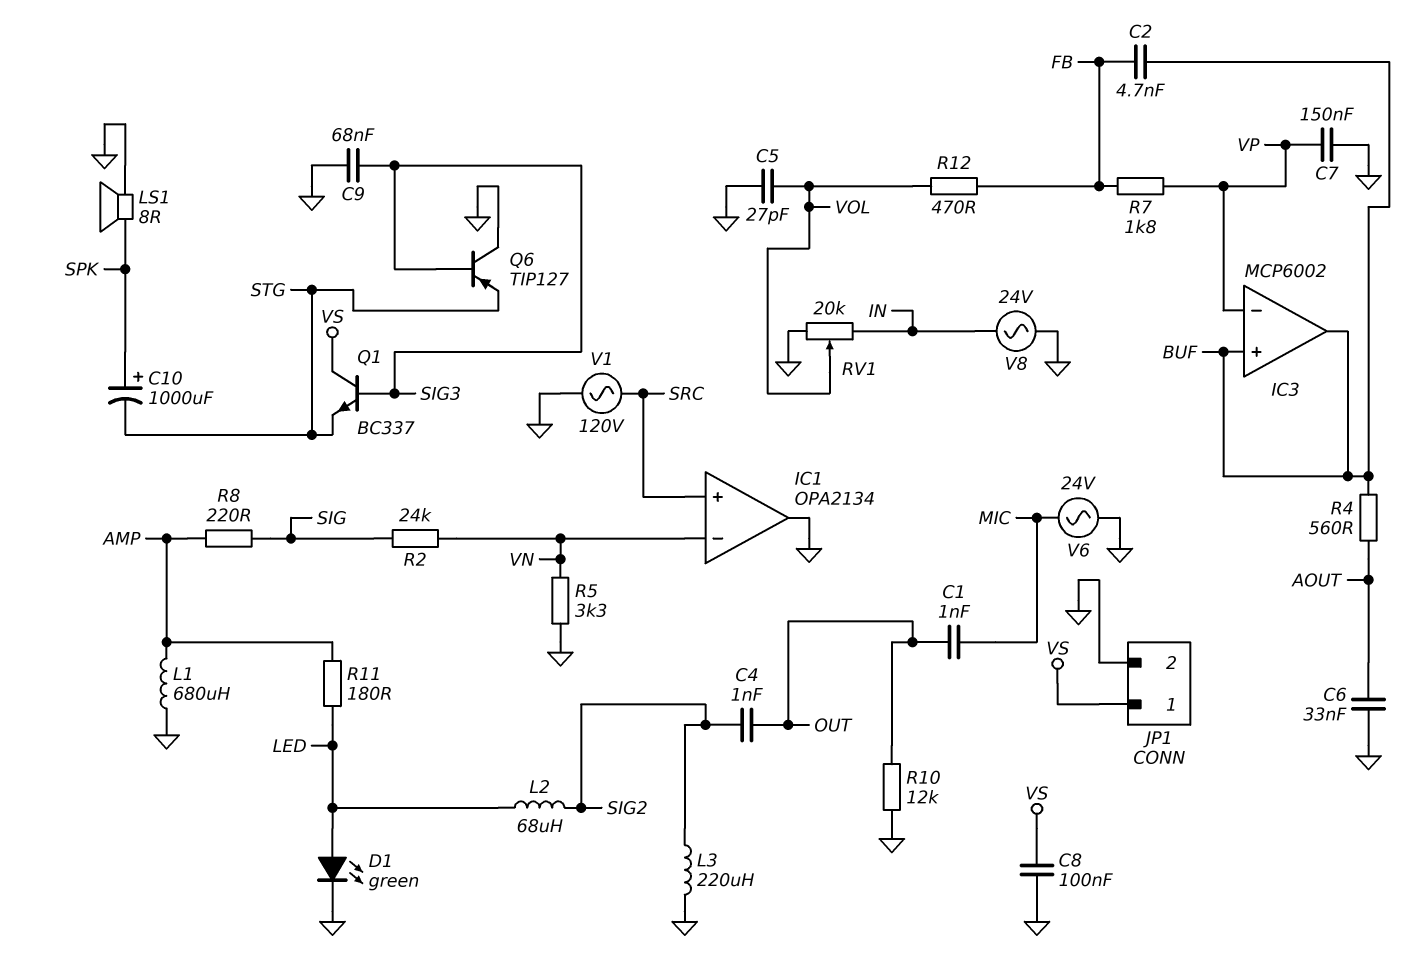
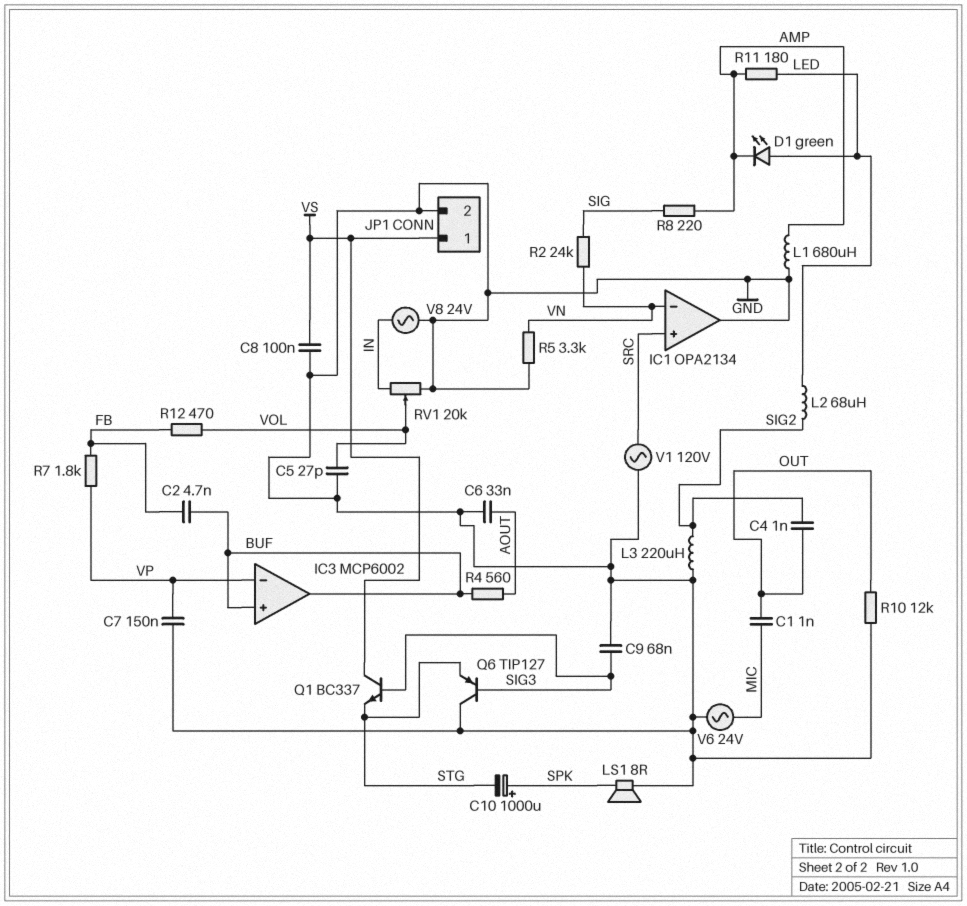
D1: LED green (A LED, K GND) -> LED green (A LED, K AMP)

